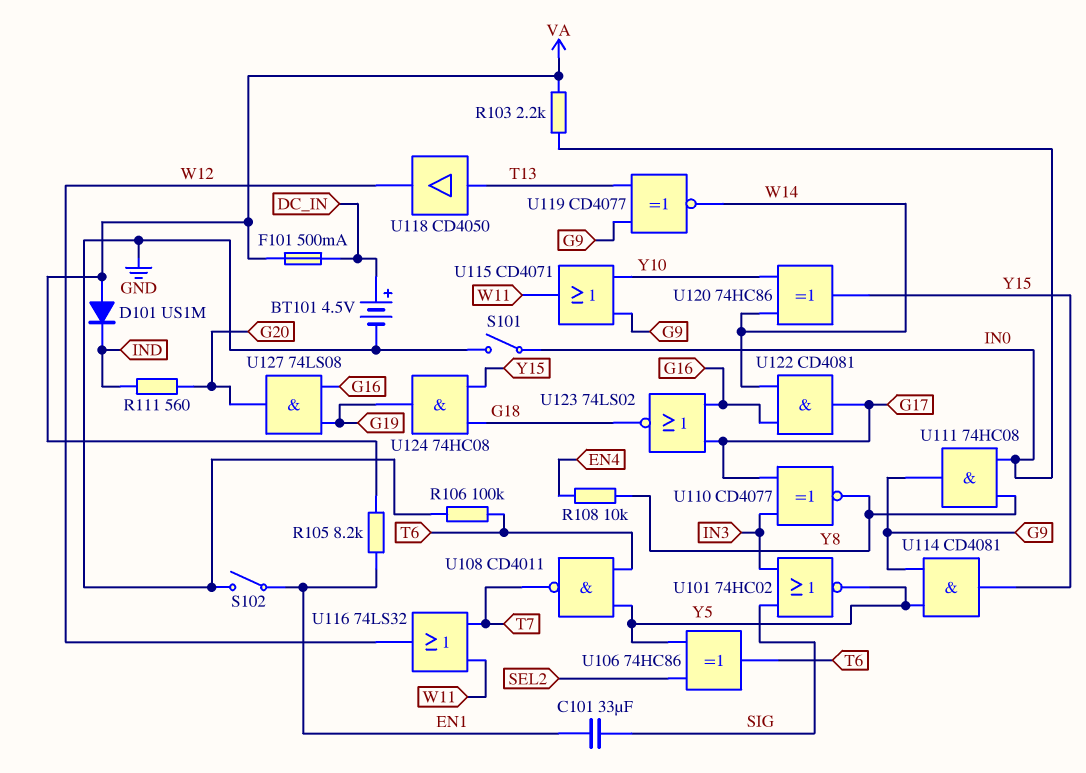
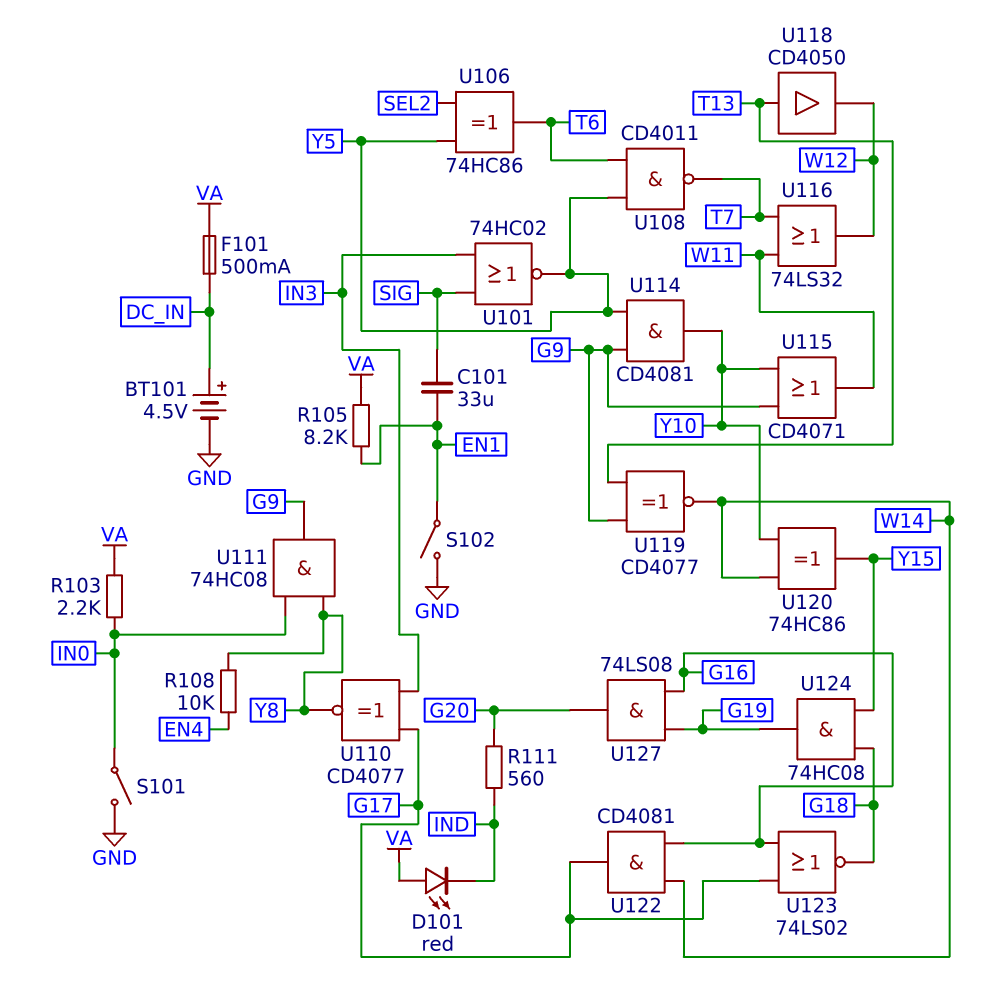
D101: diode US1M (A VA, K IND) -> LED red (A VA, K IND)
R106: 100k (GND, T6) -> none
U114: AND CD4081 (in G9, in Y5, out Y15) -> AND CD4081 (in G9, in Y5, out Y10)

